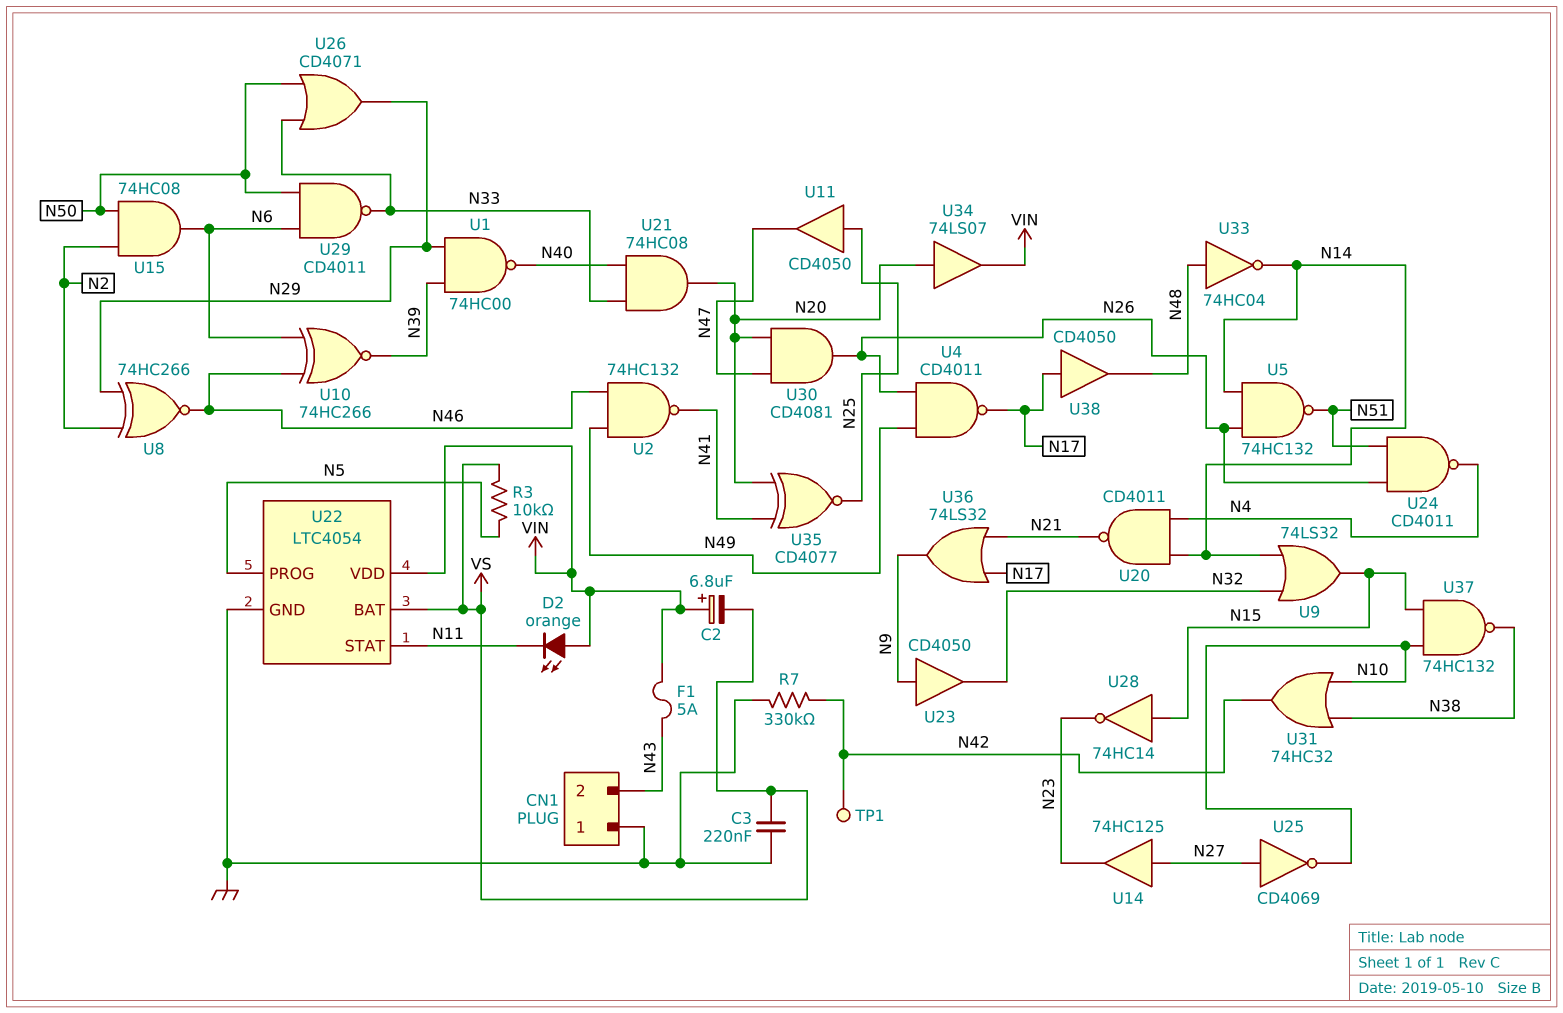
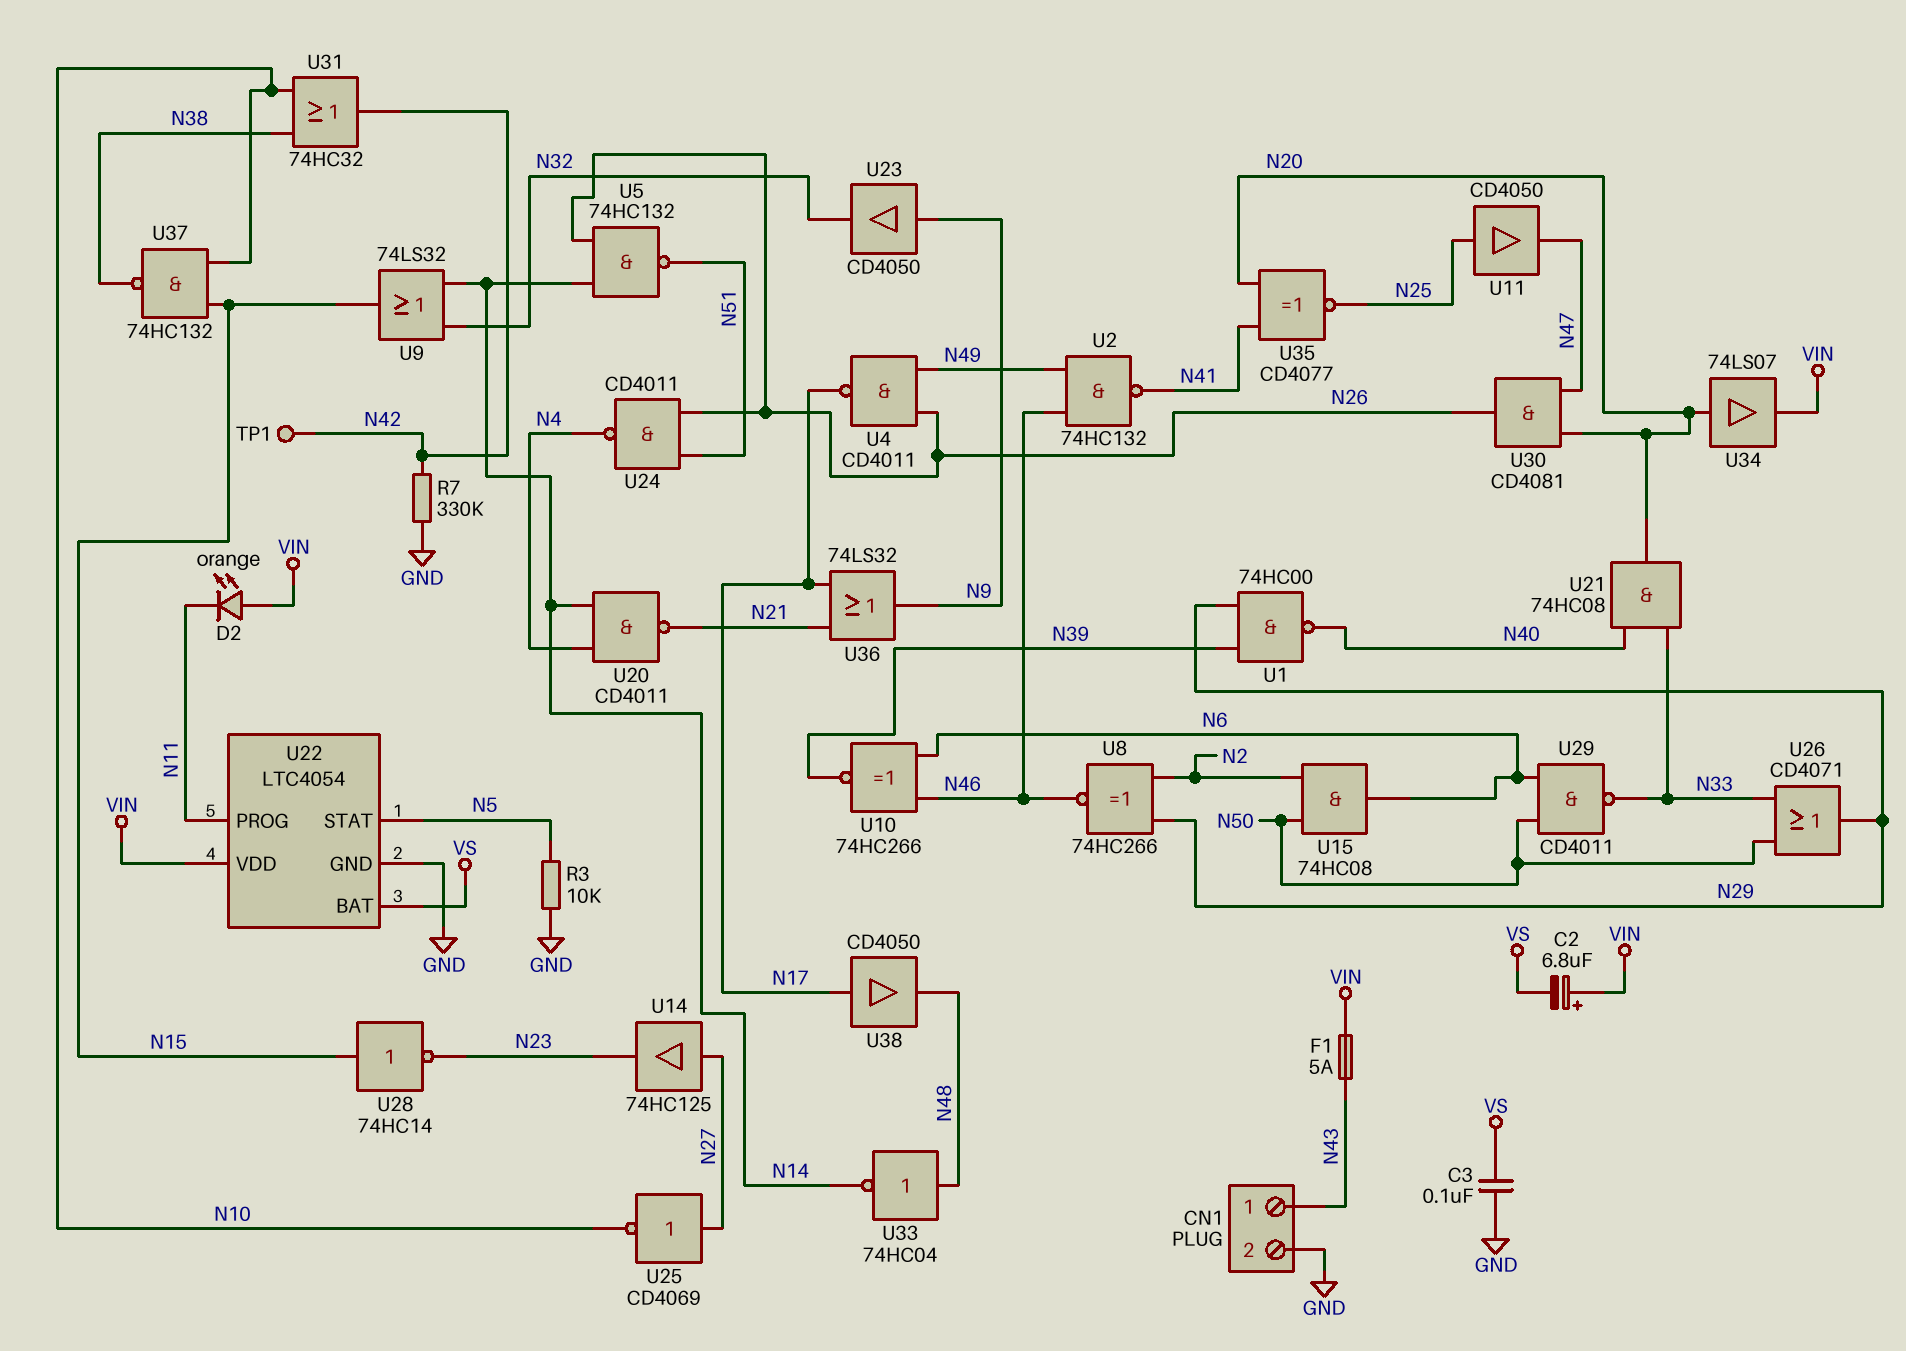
C3: 220nF (GND, VS) -> 100nF (GND, VS)
CN1 pin 1: GND -> N43
CN1 pin 2: N43 -> GND
R3: 10k (N5, VS) -> 10k (GND, N5)
U22 pin PROG: N5 -> N11
U22 pin STAT: N11 -> N5

